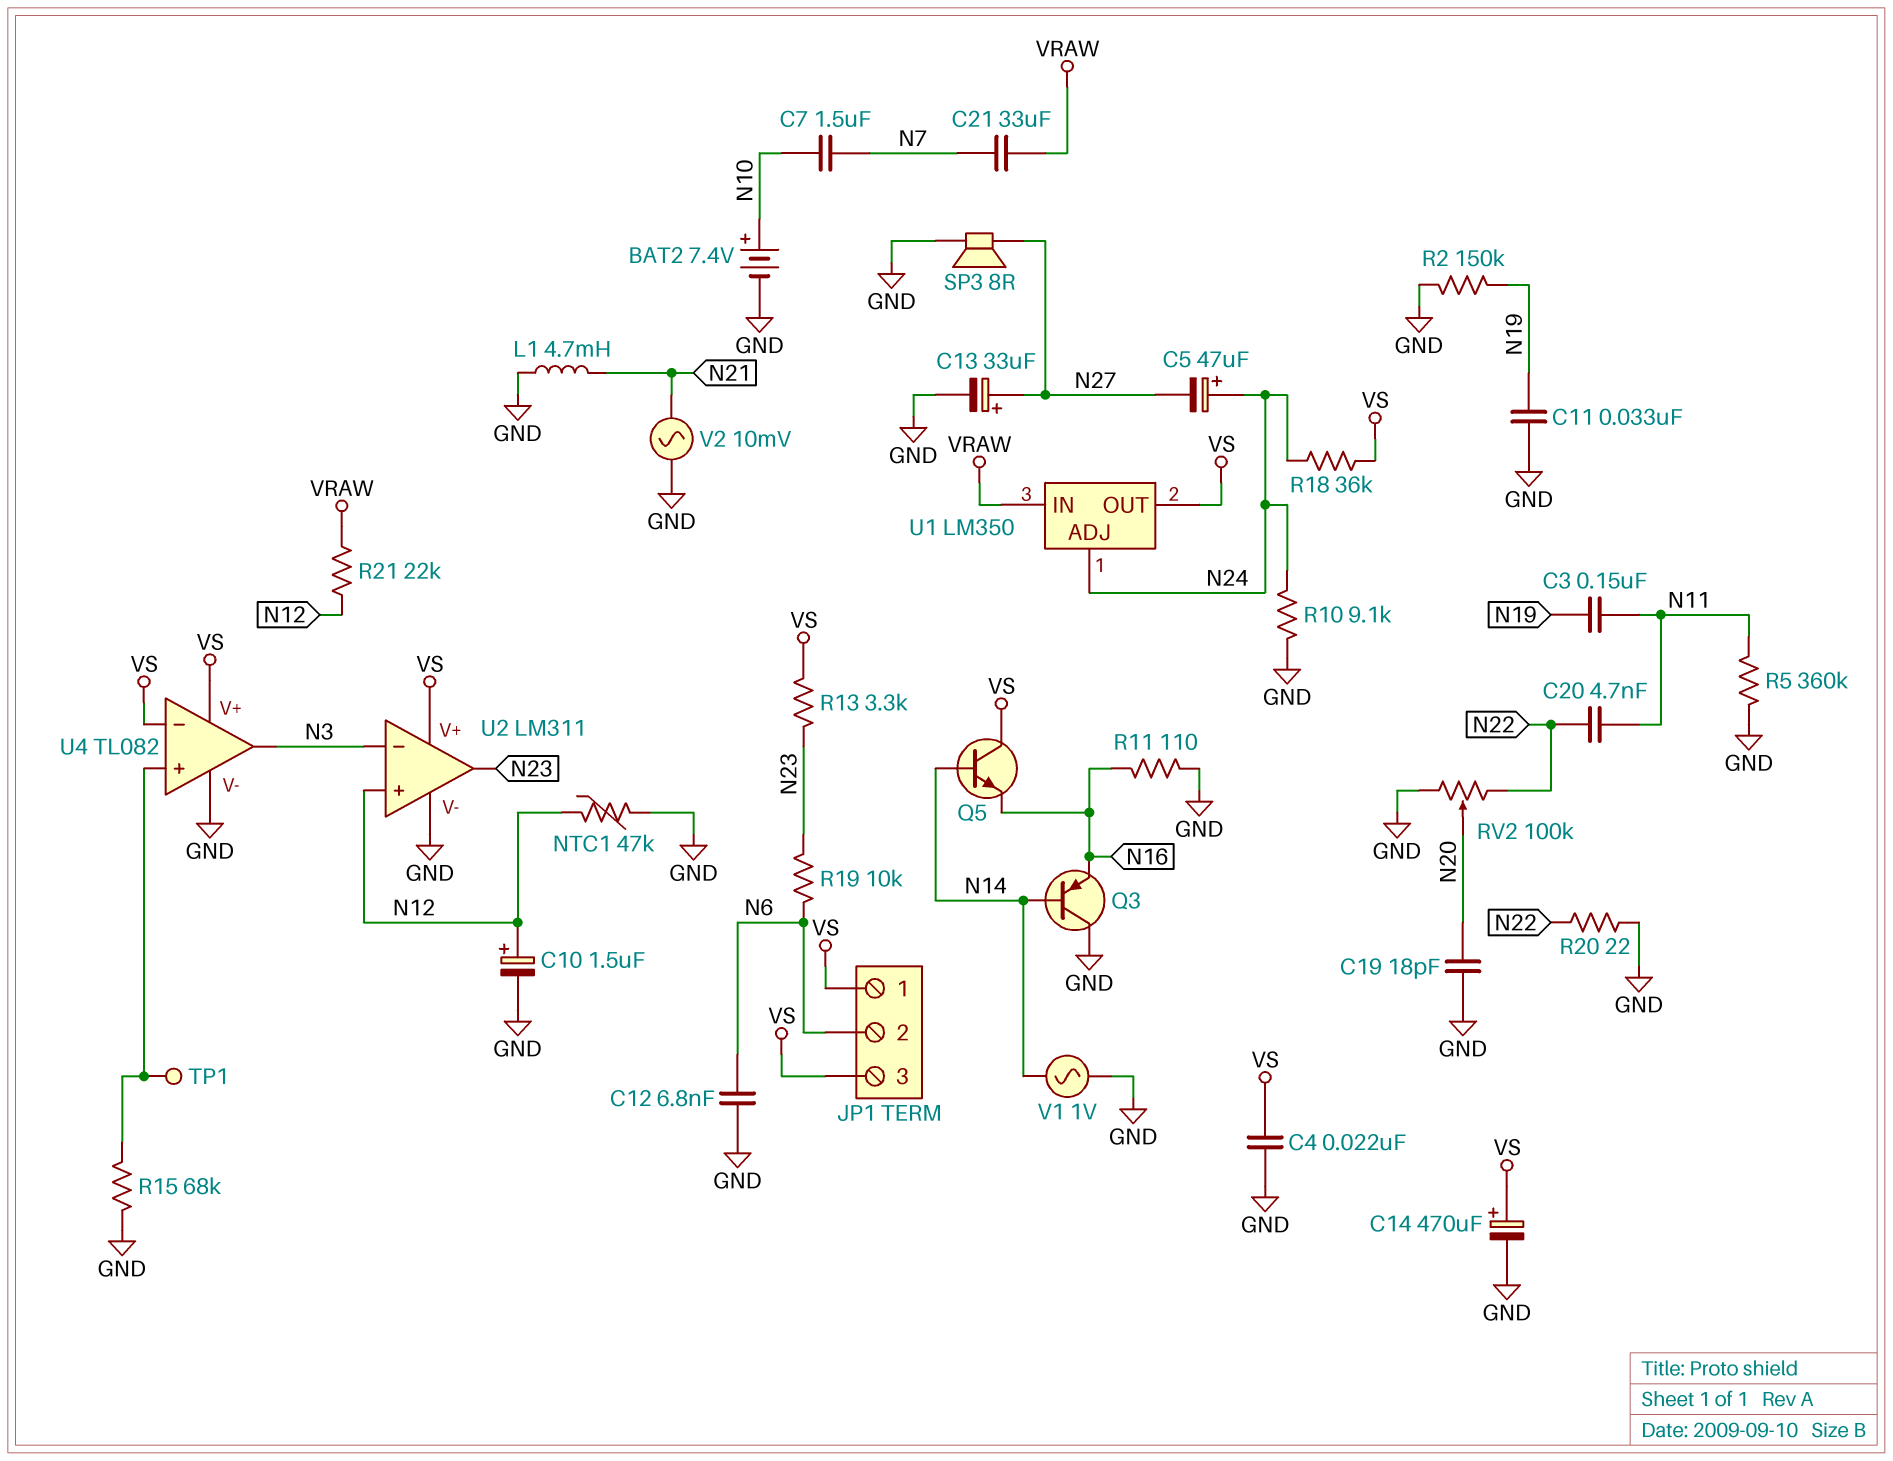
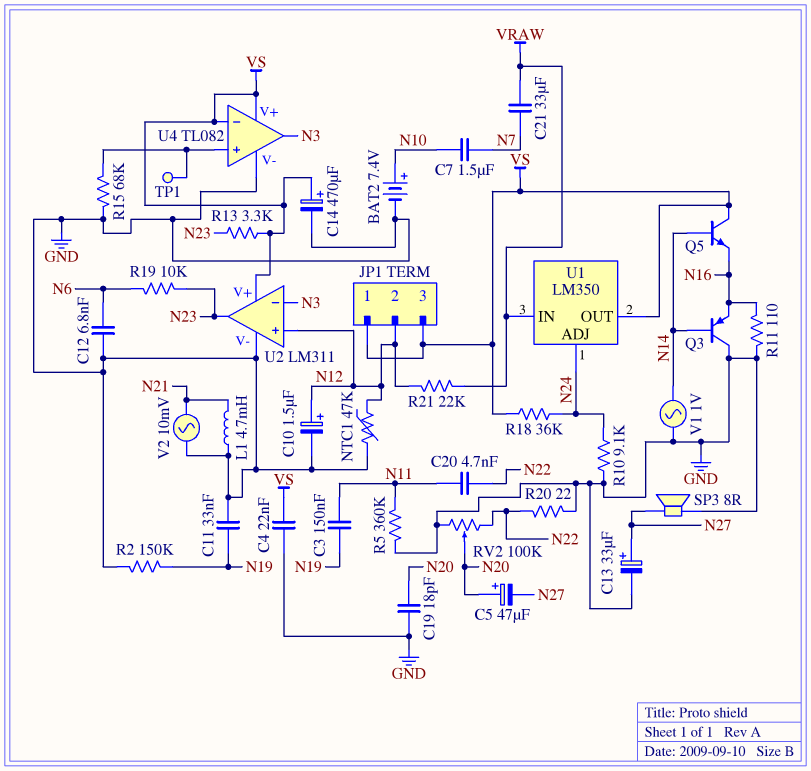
C5: 47uF (plus N24, minus N27) -> 47uF (plus N20, minus N27)
JP1 pin 2: N6 -> N12

